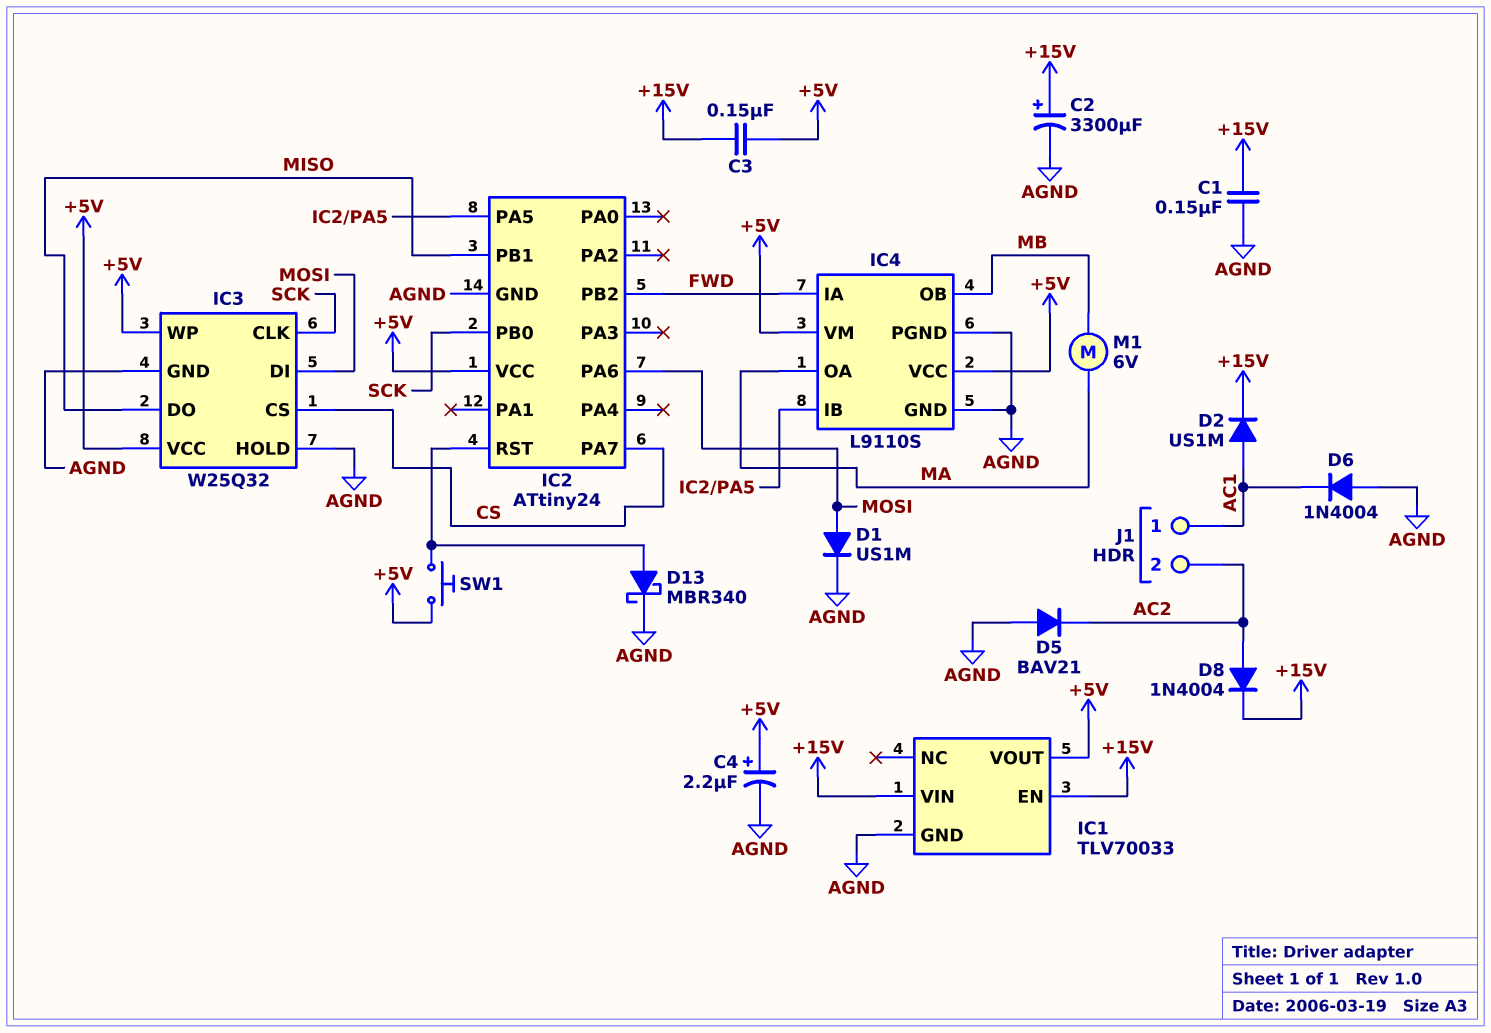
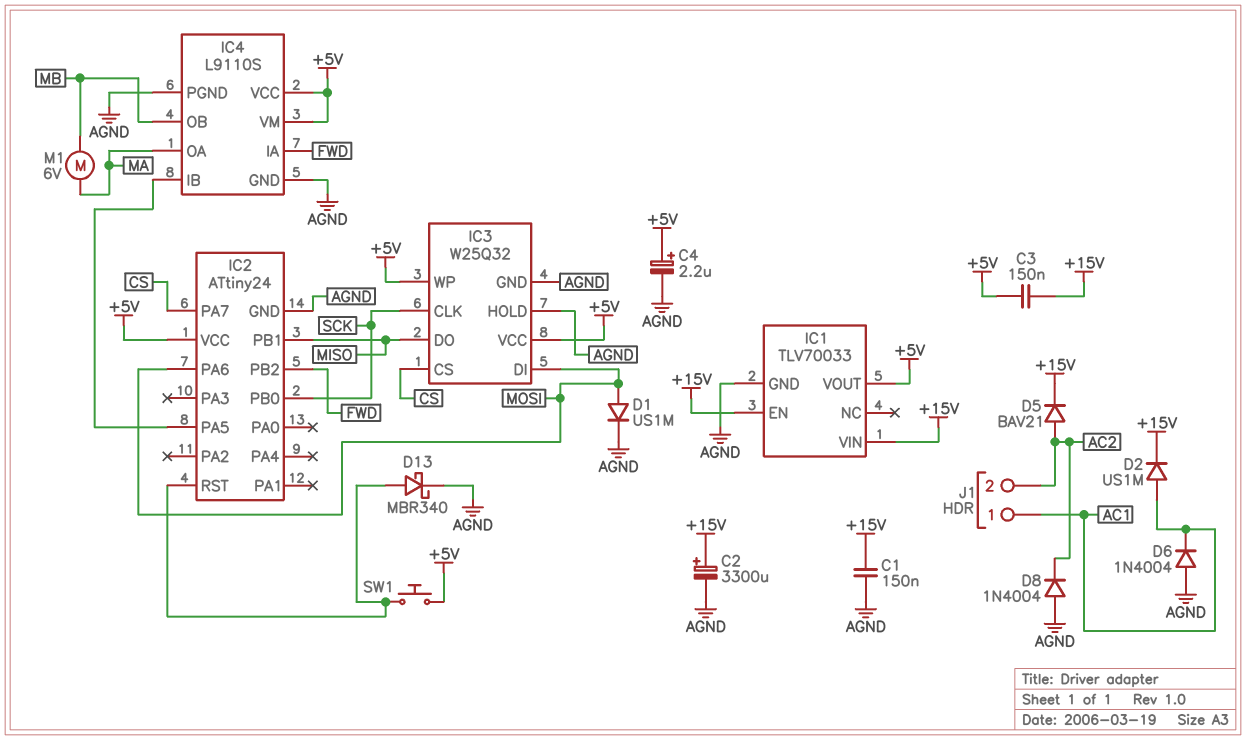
D5: diode BAV21 (A AGND, K AC2) -> diode BAV21 (A AC2, K +15V)
D8: diode 1N4004 (A AC2, K +15V) -> diode 1N4004 (A AGND, K AC2)

